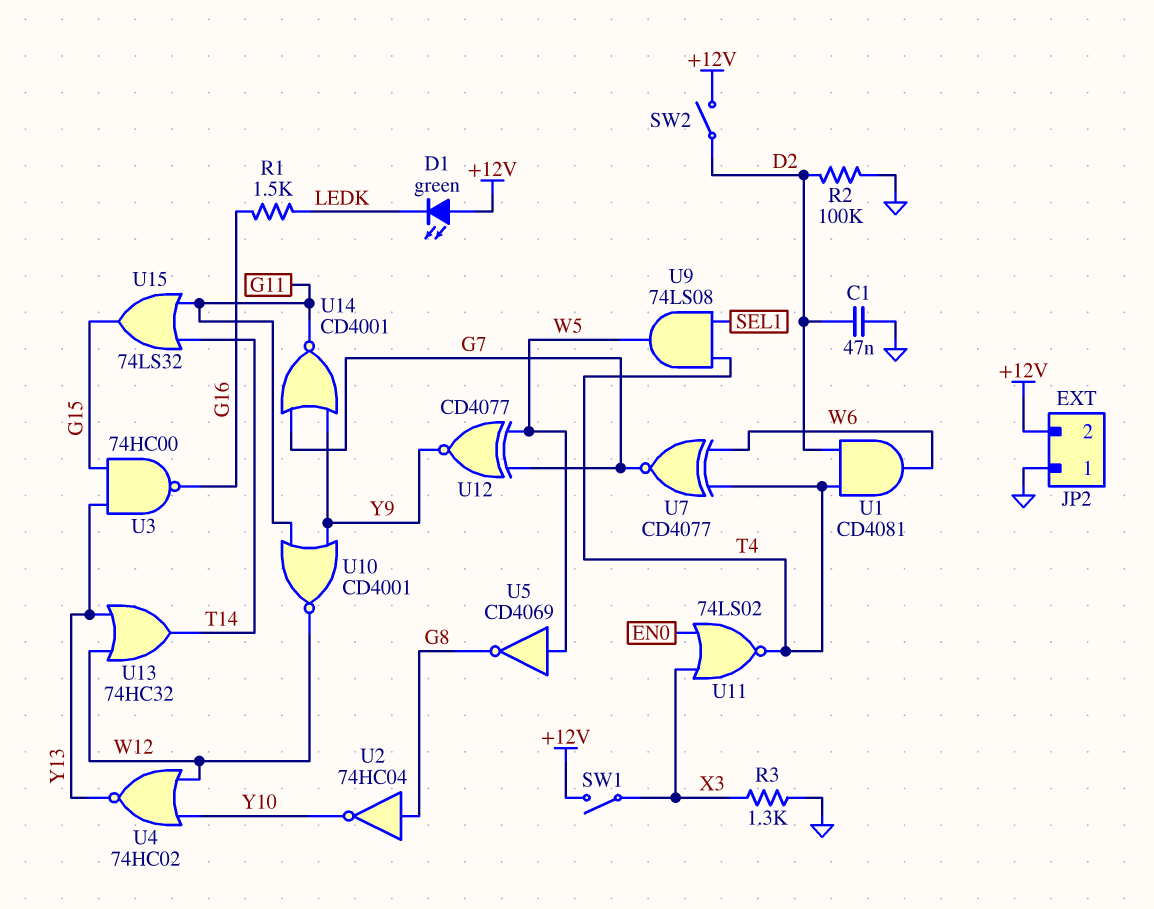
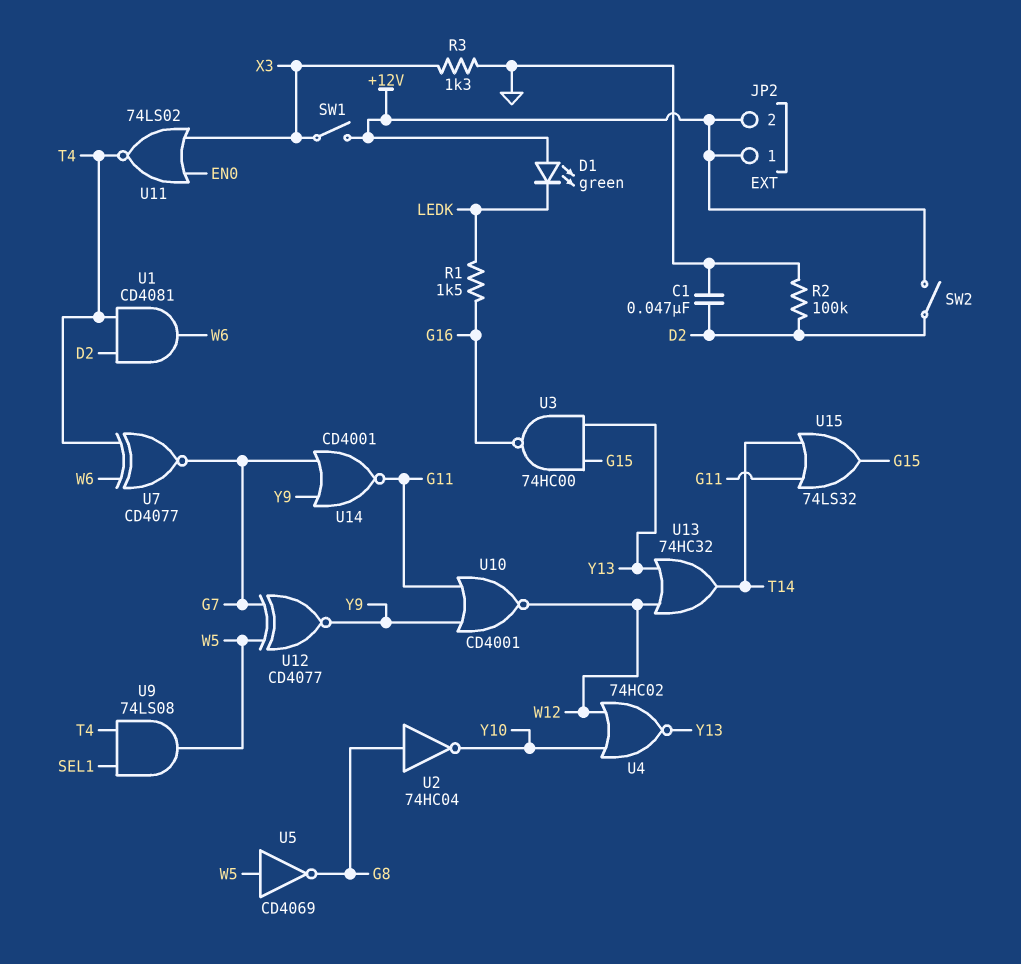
JP2 pin 1: GND -> +12V

